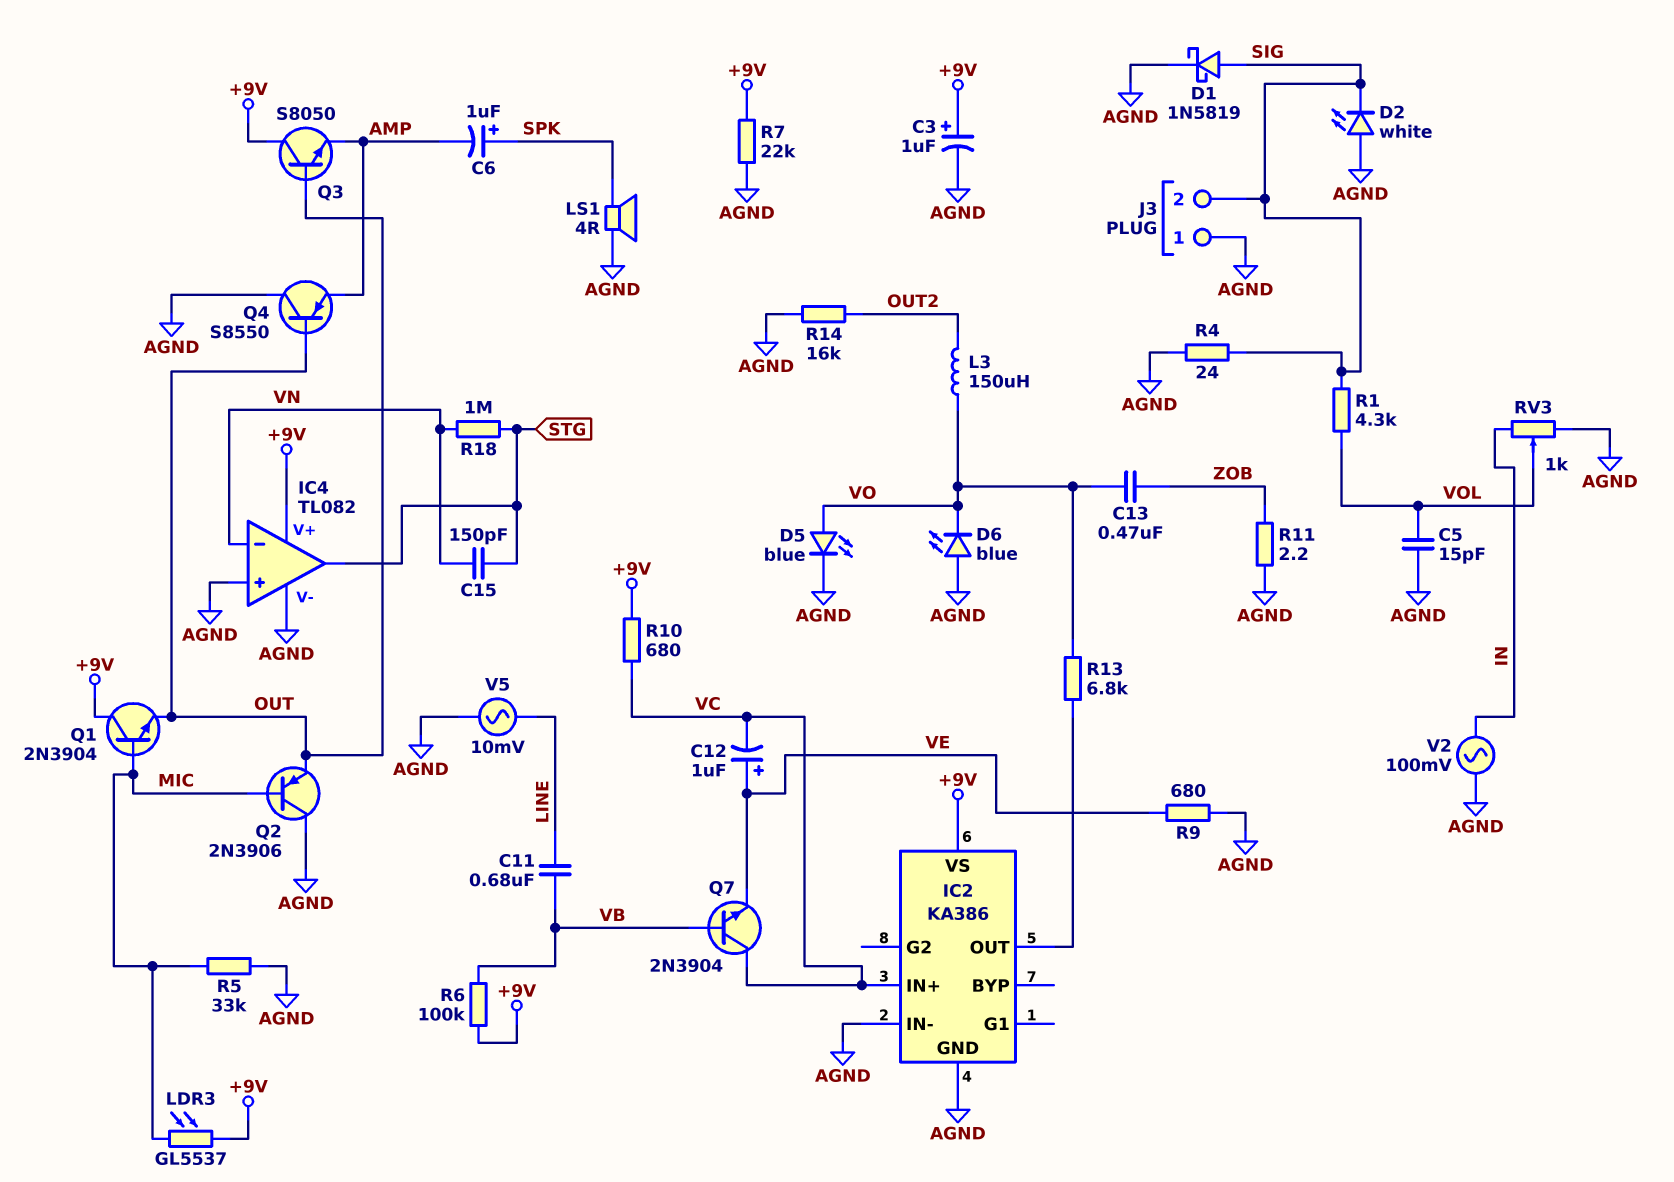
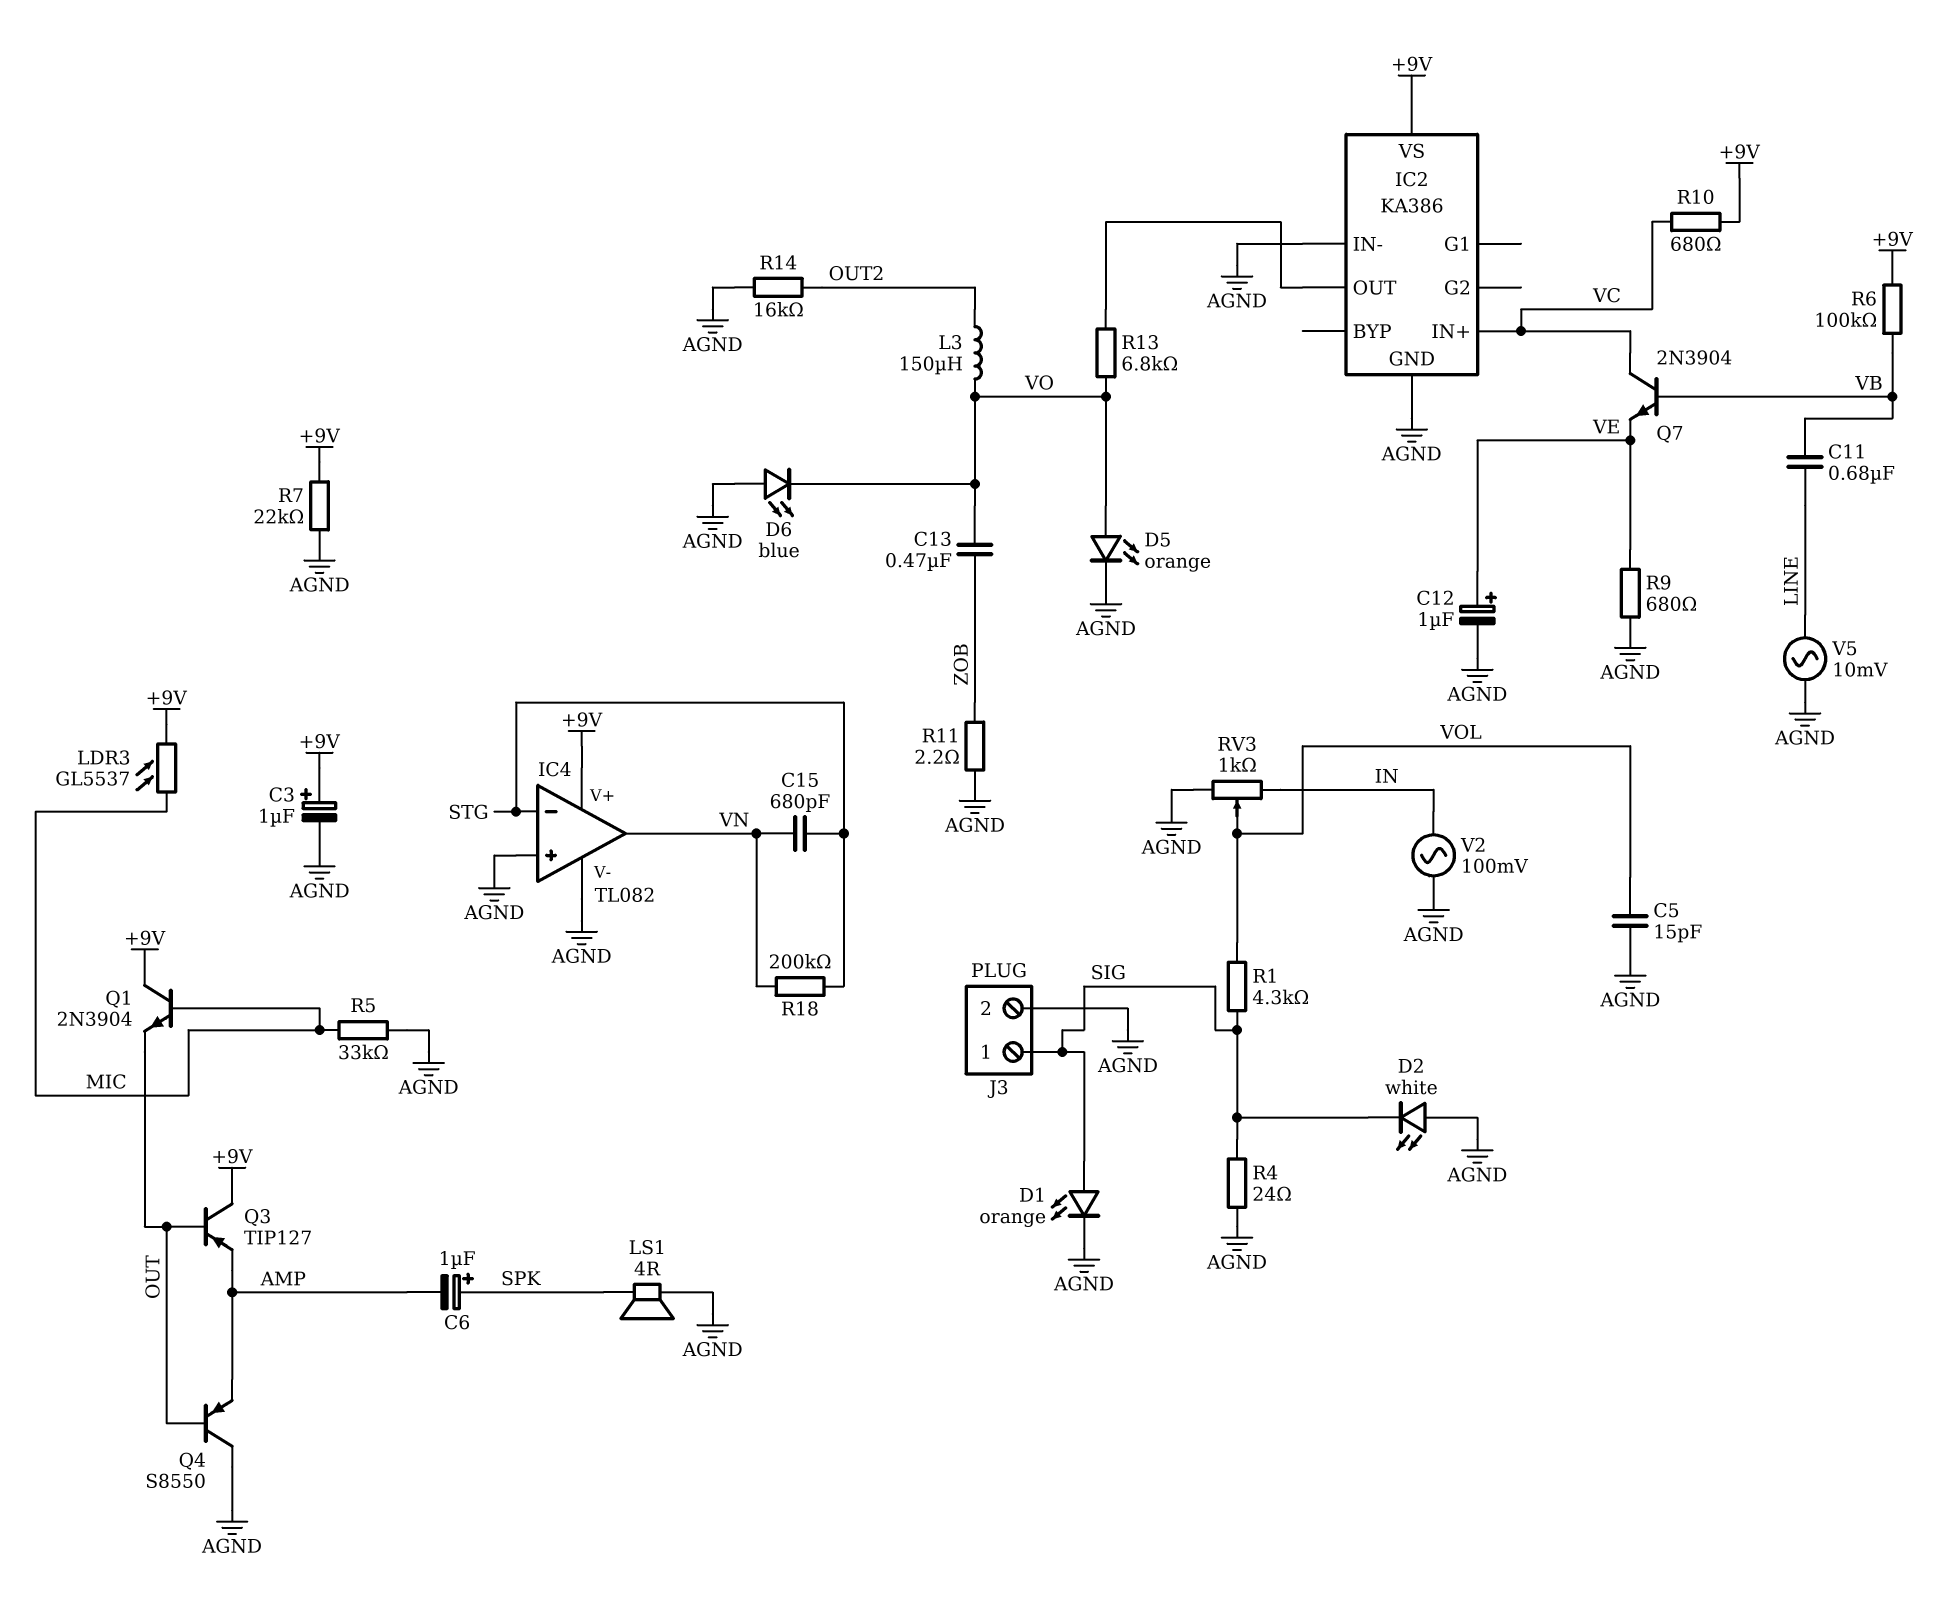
C12: 1uF (plus VE, minus VC) -> 1uF (plus VE, minus AGND)
C15: 150pF (STG, VN) -> 680pF (STG, VN)
D1: schottky 1N5819 (A SIG, K AGND) -> LED orange (A SIG, K AGND)
D5: LED blue (A VO, K AGND) -> LED orange (A VO, K AGND)
IC4 pin in-: VN -> STG
IC4 pin out: STG -> VN
J3 pin 1: AGND -> SIG
J3 pin 2: SIG -> AGND
Q2: PNP 2N3906 (B MIC, C AGND, E OUT) -> none
Q3: NPN S8050 (B OUT, C +9V, E AMP) -> PNP TIP127 (B OUT, C +9V, E AMP)
R18: 1M (STG, VN) -> 200k (STG, VN)

